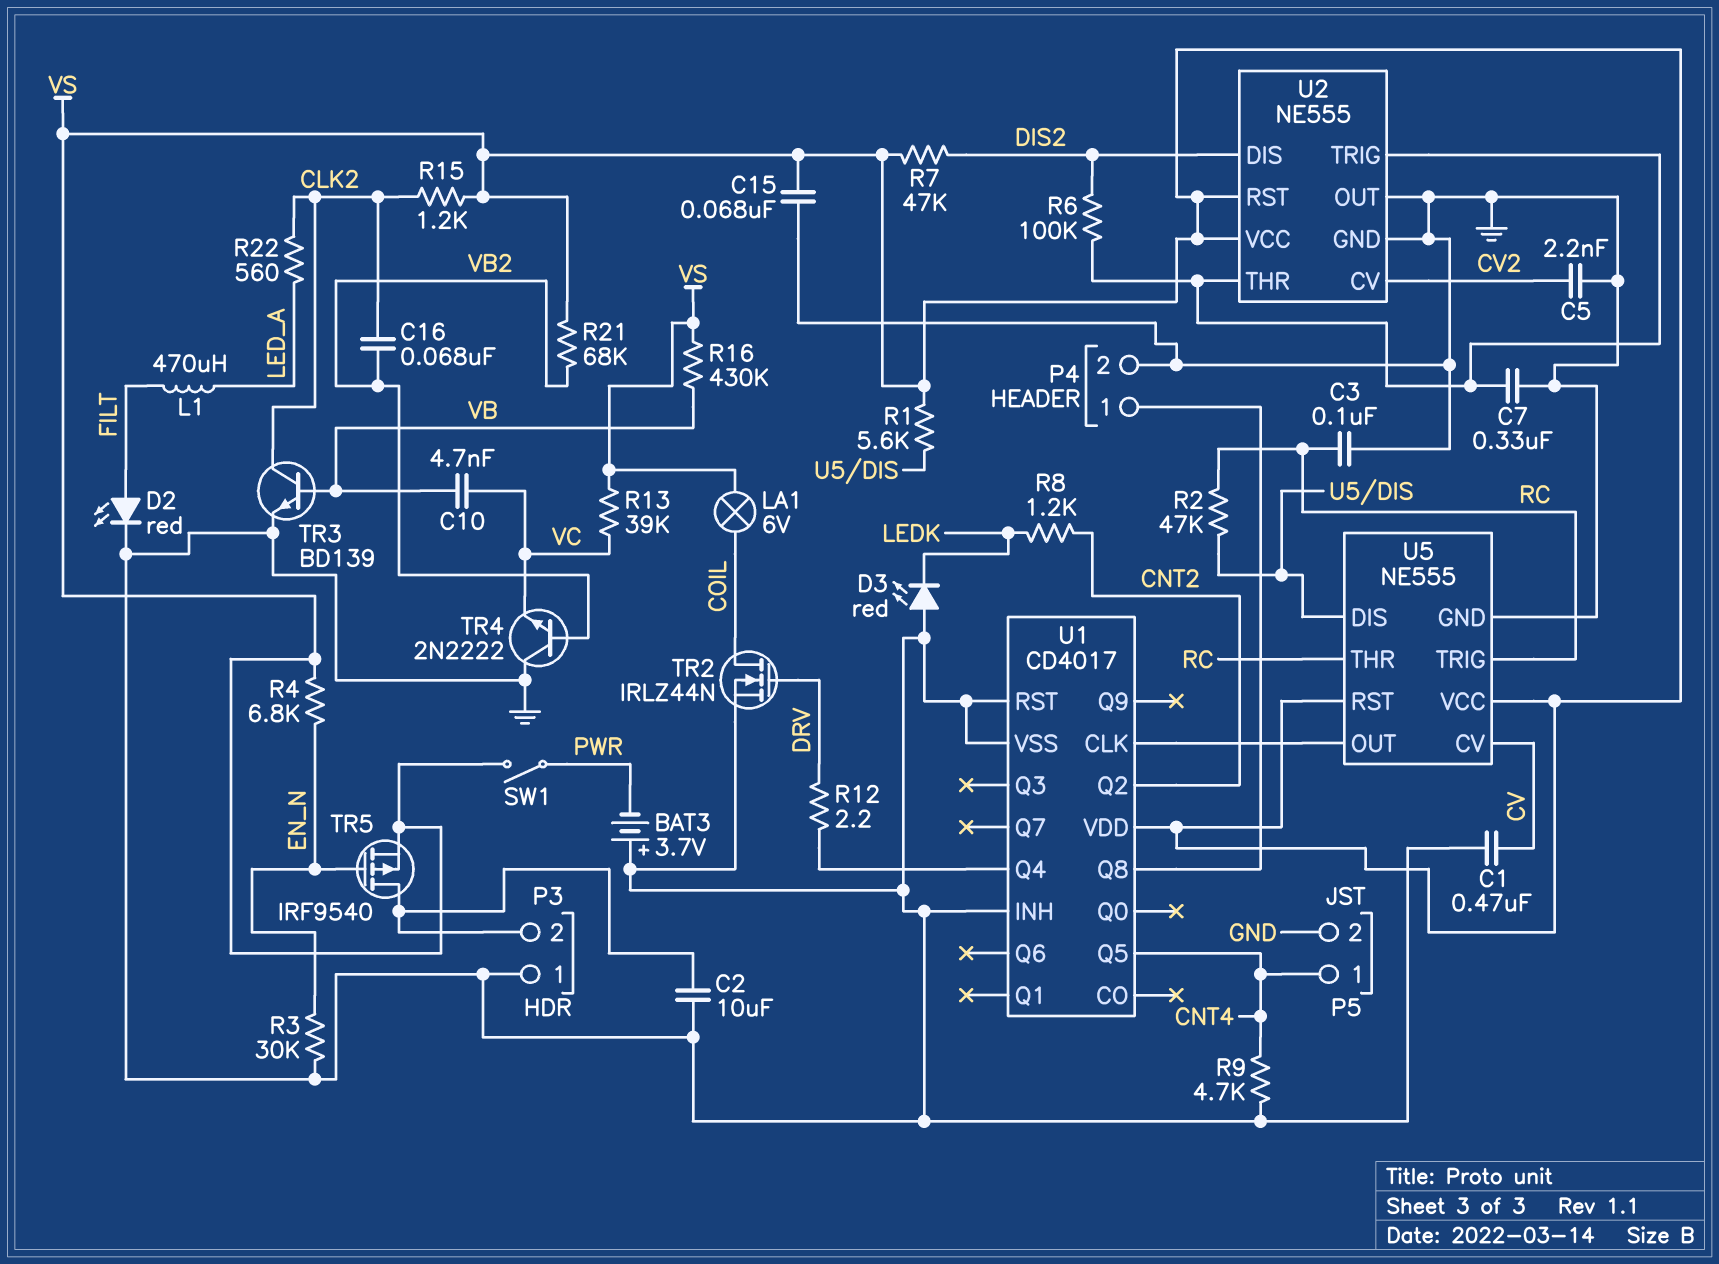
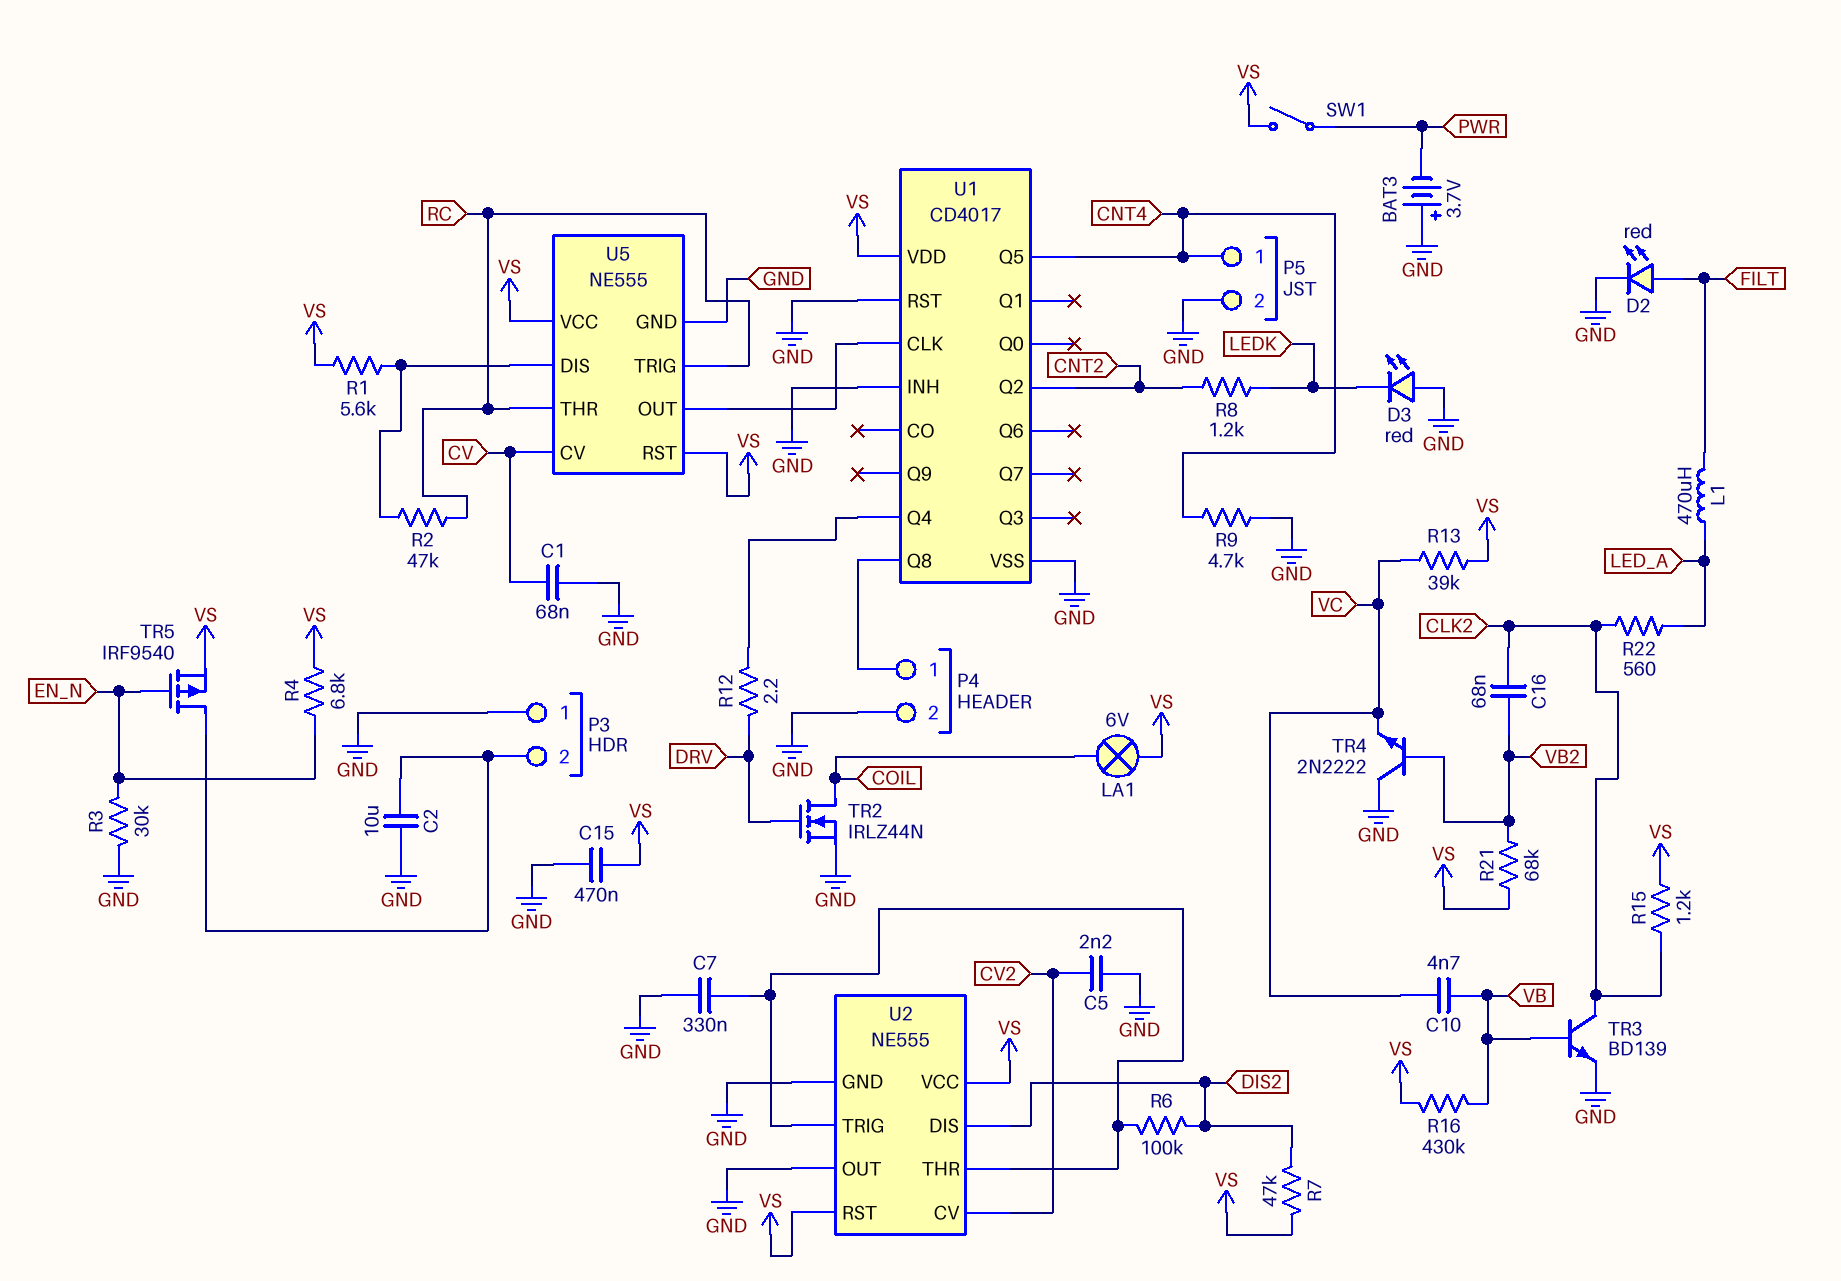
C1: 470nF (CV, GND) -> 68nF (CV, GND)
C3: 100nF (GND, RC) -> none
C15: 68nF (GND, VS) -> 470nF (GND, VS)

